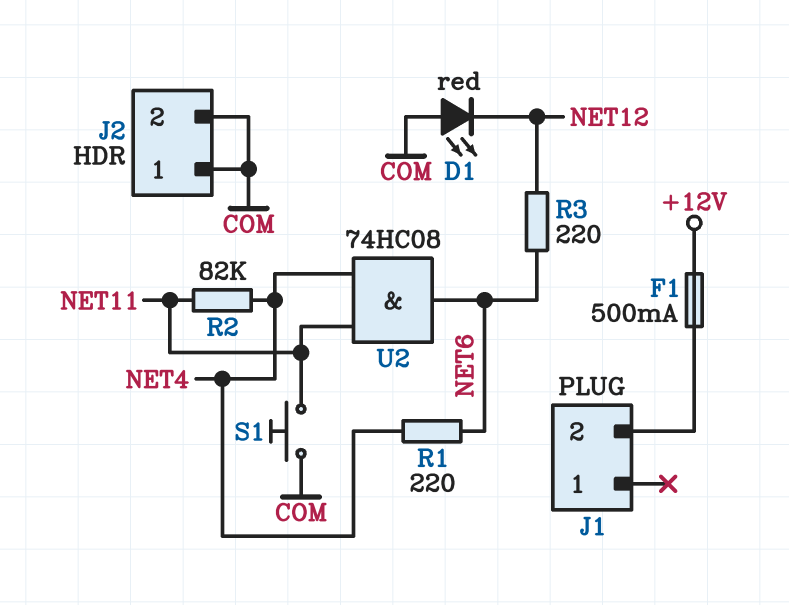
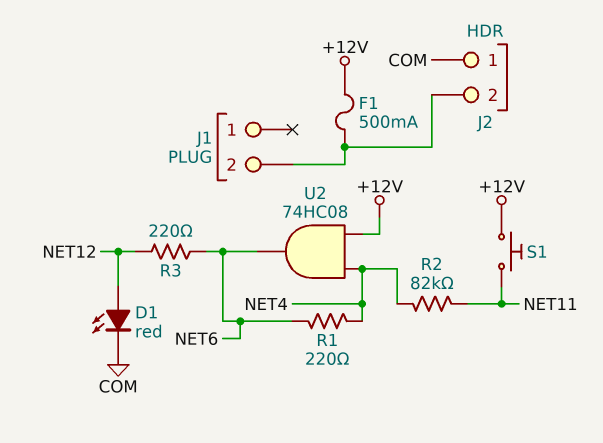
D1: LED red (A COM, K NET12) -> LED red (A NET12, K COM)
J2 pin 2: COM -> J1/2
S1: button (COM, NET11) -> button (+12V, NET11)
U2: AND 74HC08 (in NET4, in NET11, out NET6) -> AND 74HC08 (in +12V, in NET4, out NET6)

